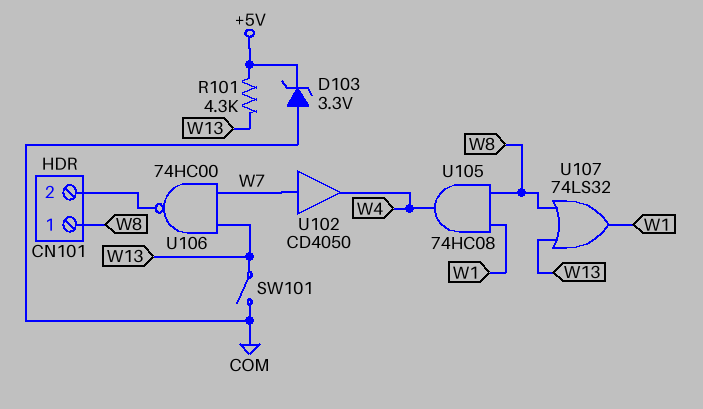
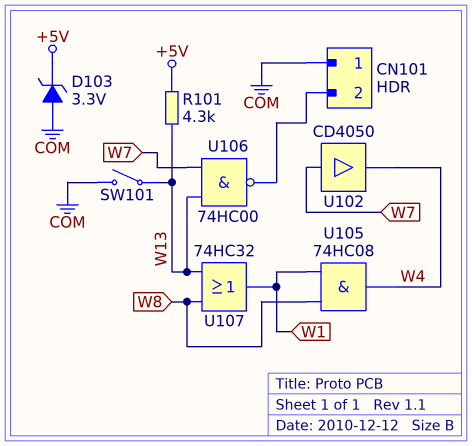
CN101 pin 1: W8 -> COM
U107: OR 74LS32 (in W8, in W13, out W1) -> OR 74HC32 (in W8, in W13, out W1)

